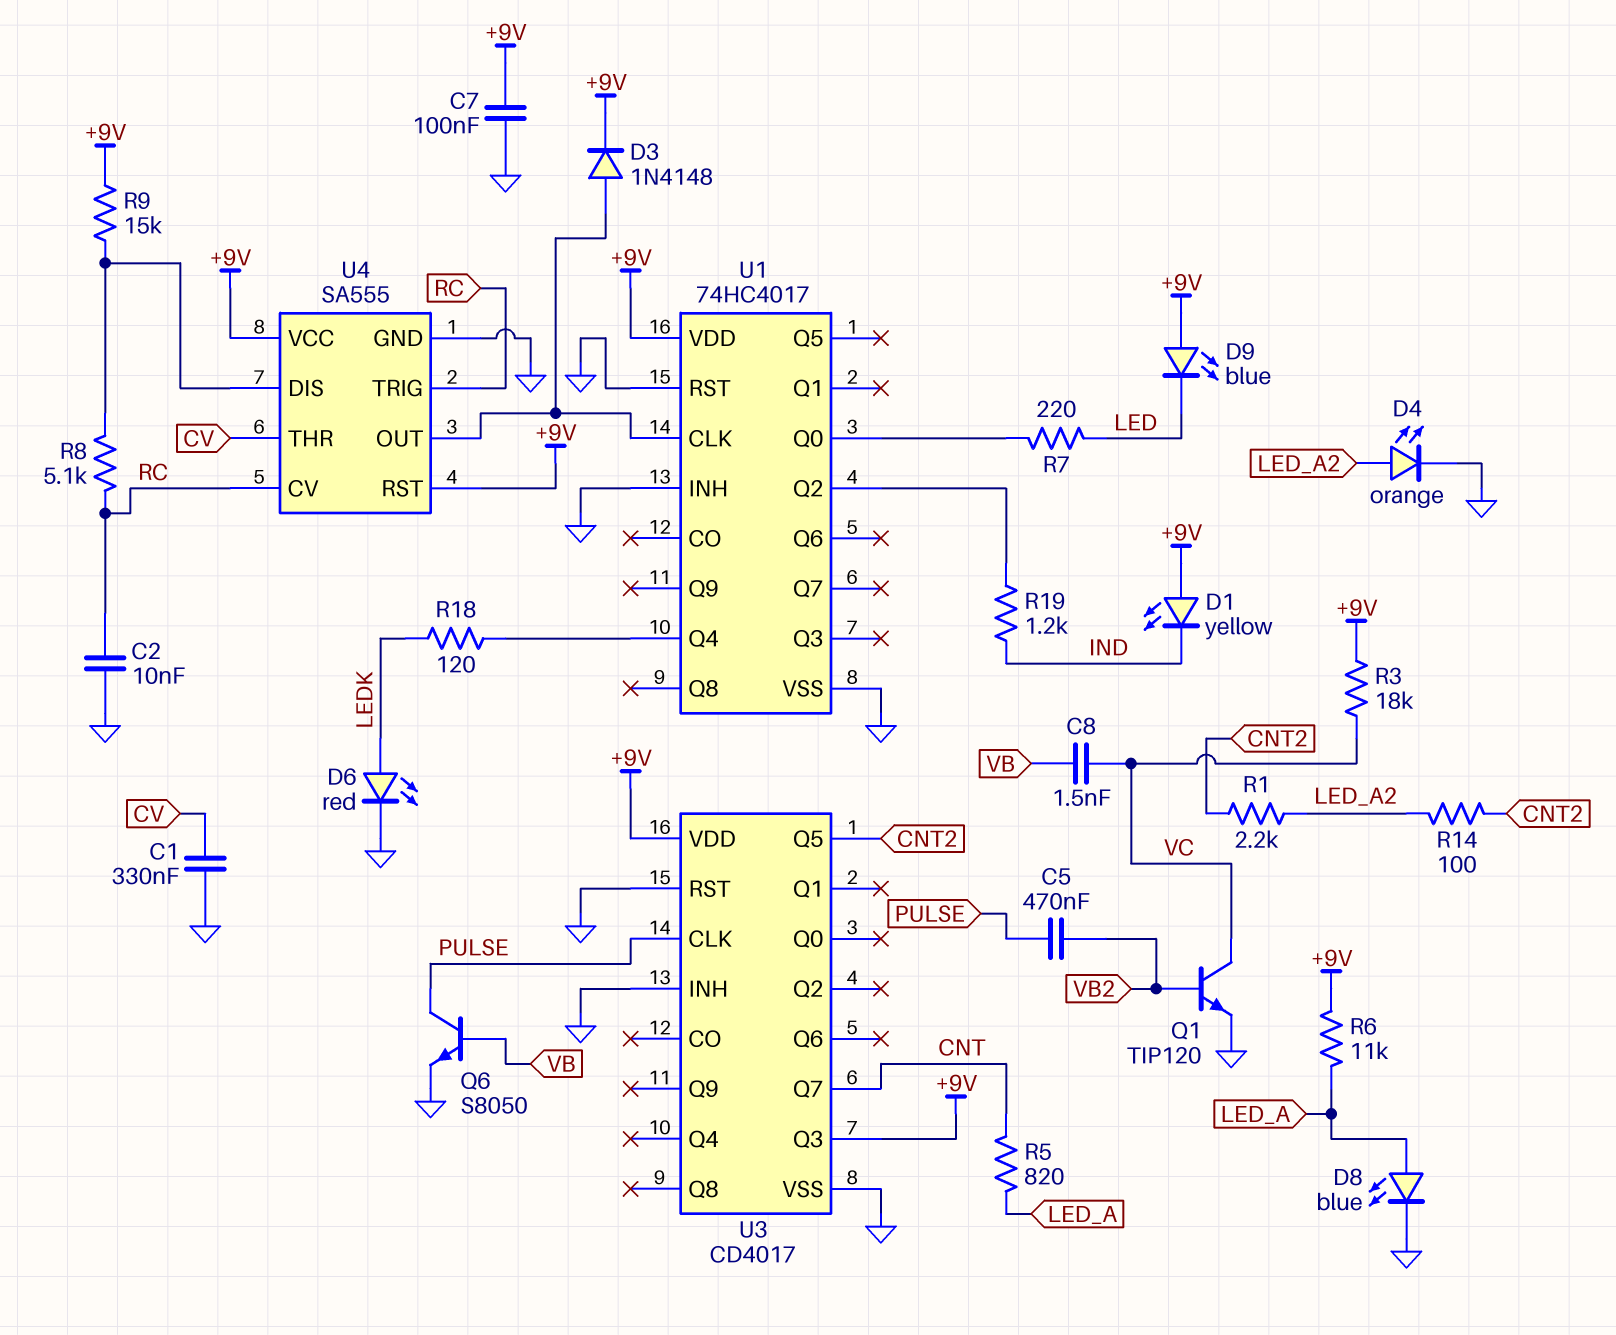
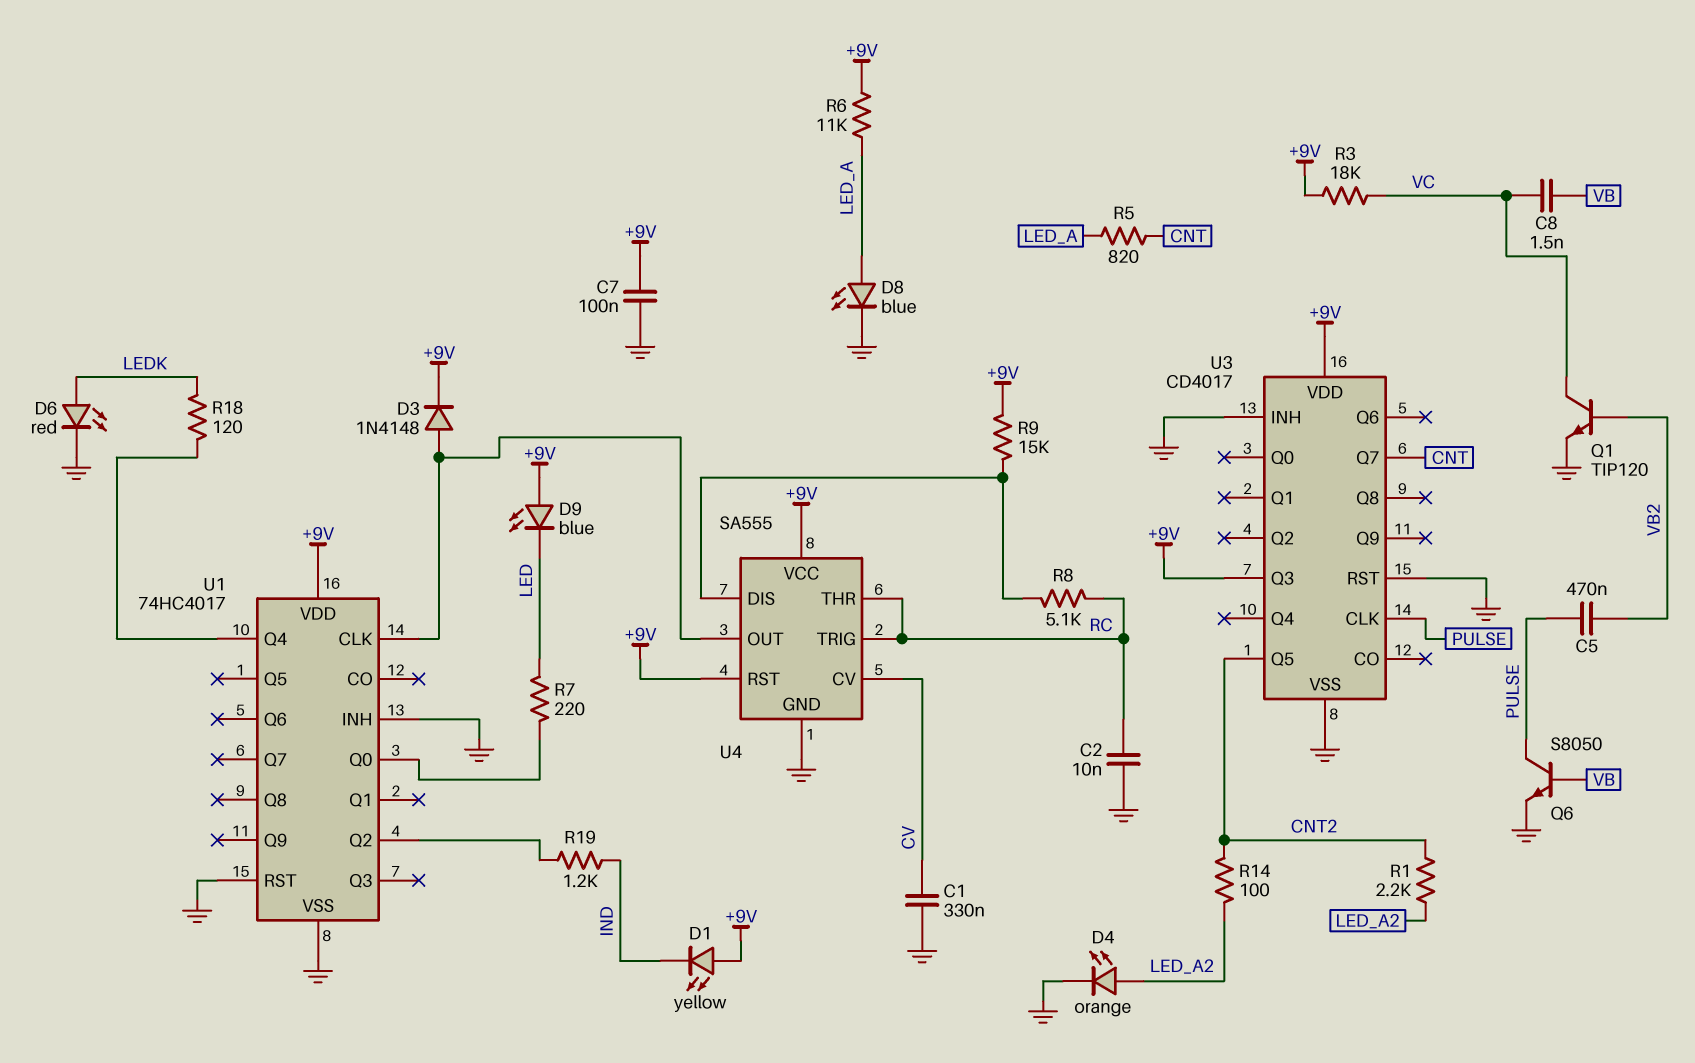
U4 pin CV: RC -> CV
U4 pin THR: CV -> RC

